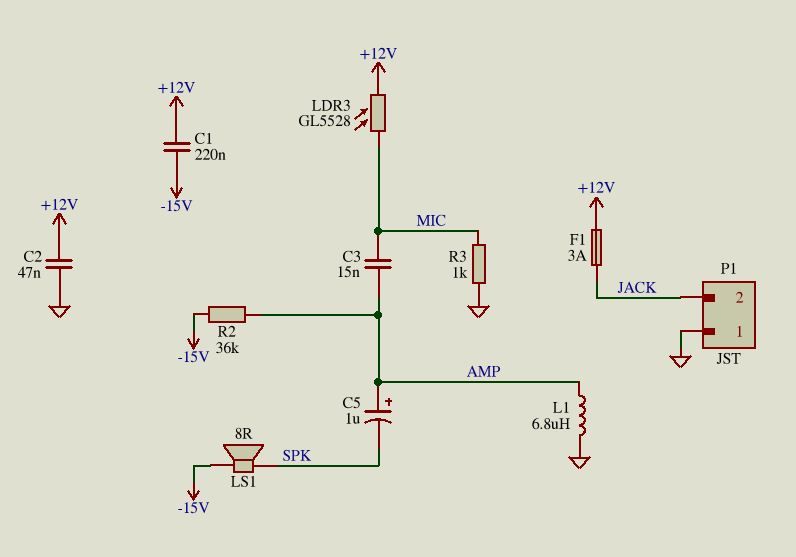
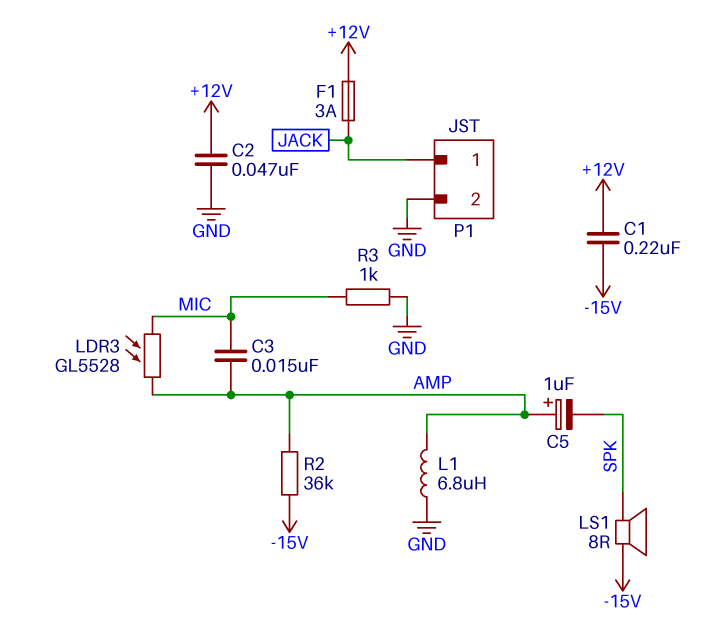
LDR3: GL5528 (+12V, MIC) -> GL5528 (AMP, MIC)
P1 pin 1: GND -> JACK
P1 pin 2: JACK -> GND

